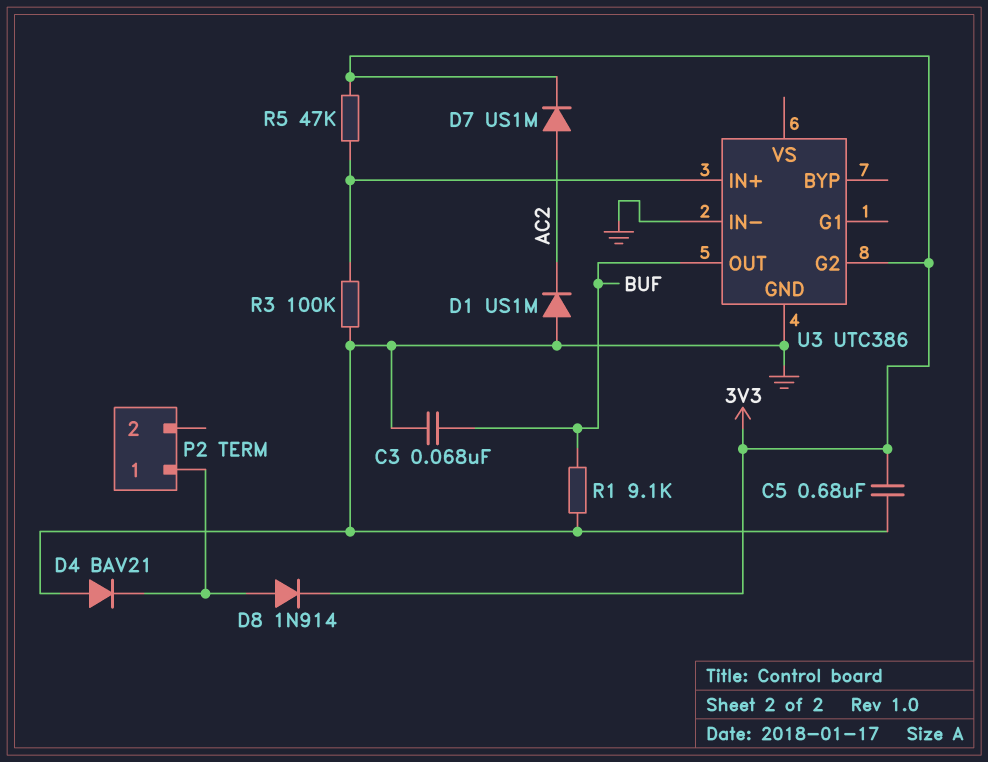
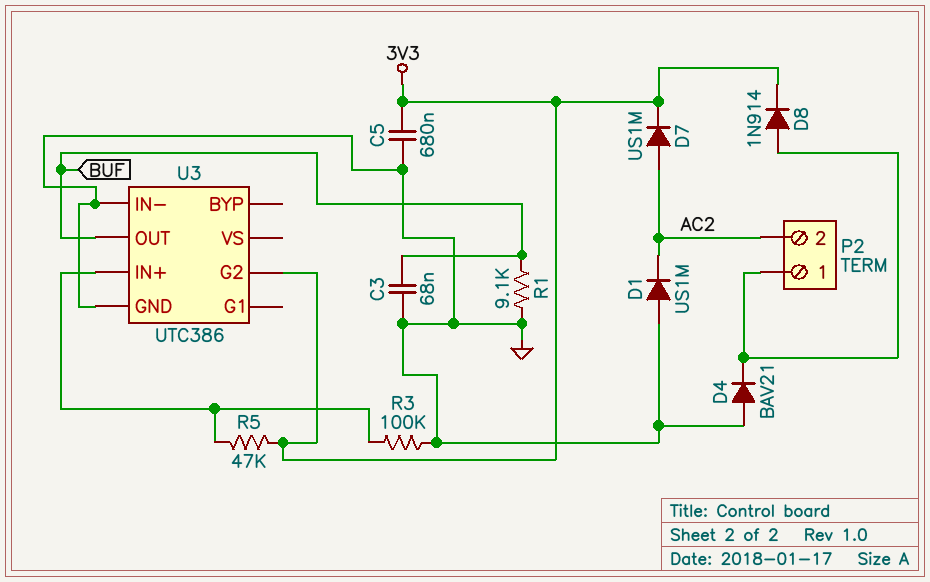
P2 pin 2: none -> AC2

